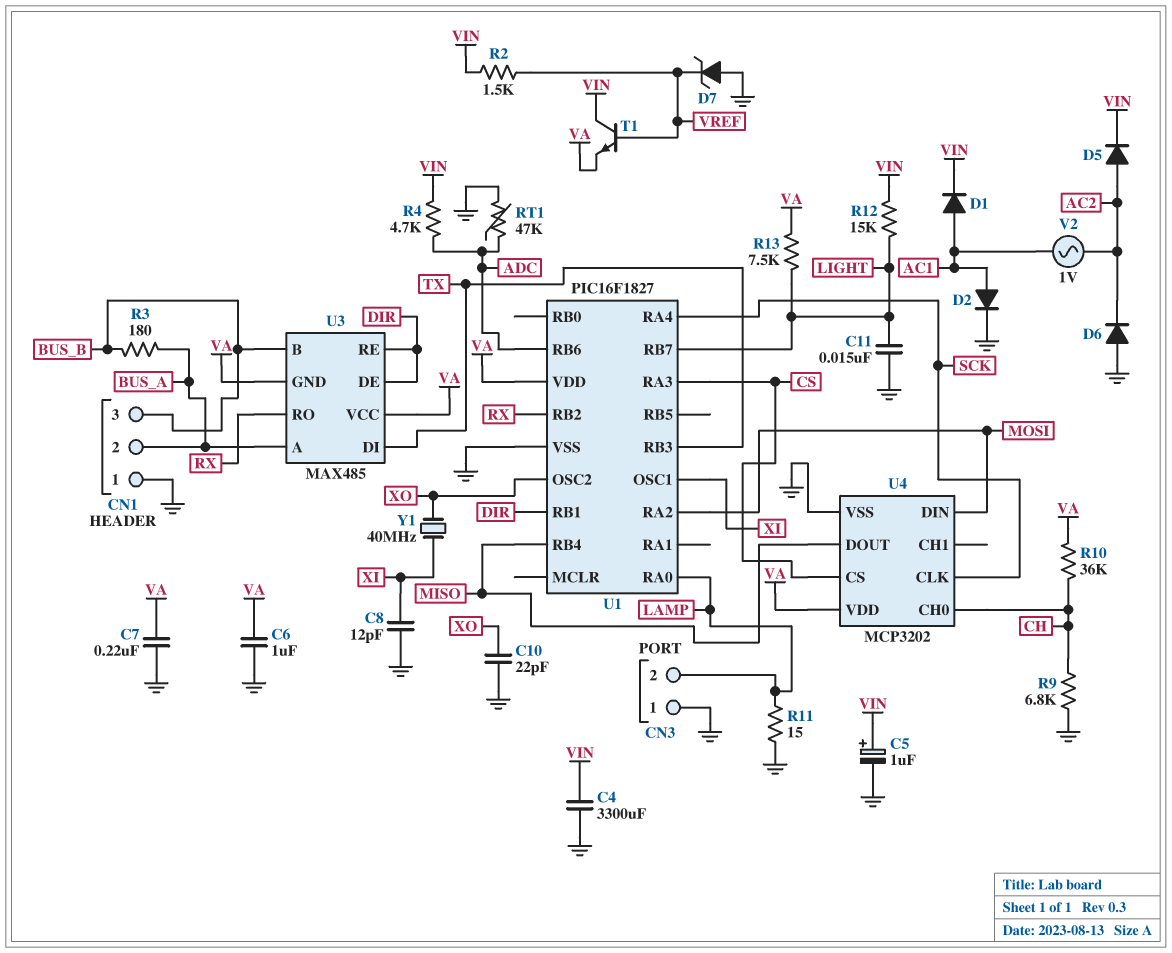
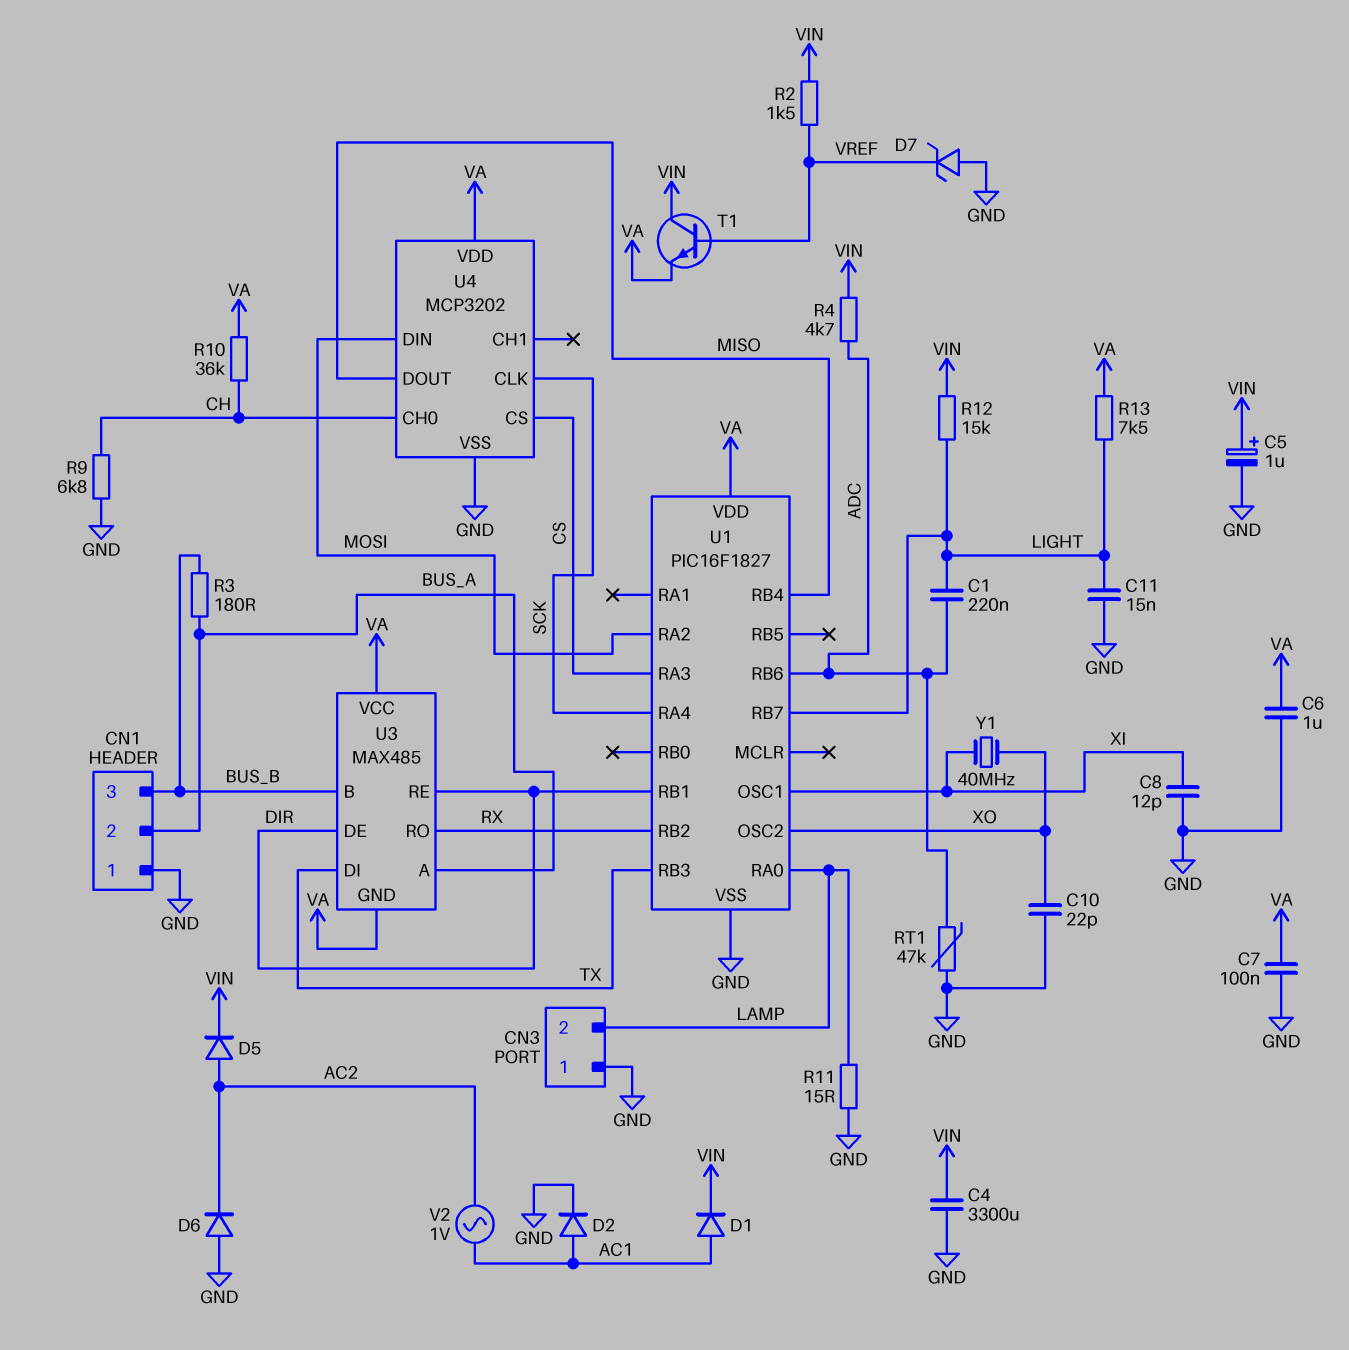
C1: none -> 220nF (ADC, LIGHT)
C7: 220nF (GND, VA) -> 100nF (GND, VA)

